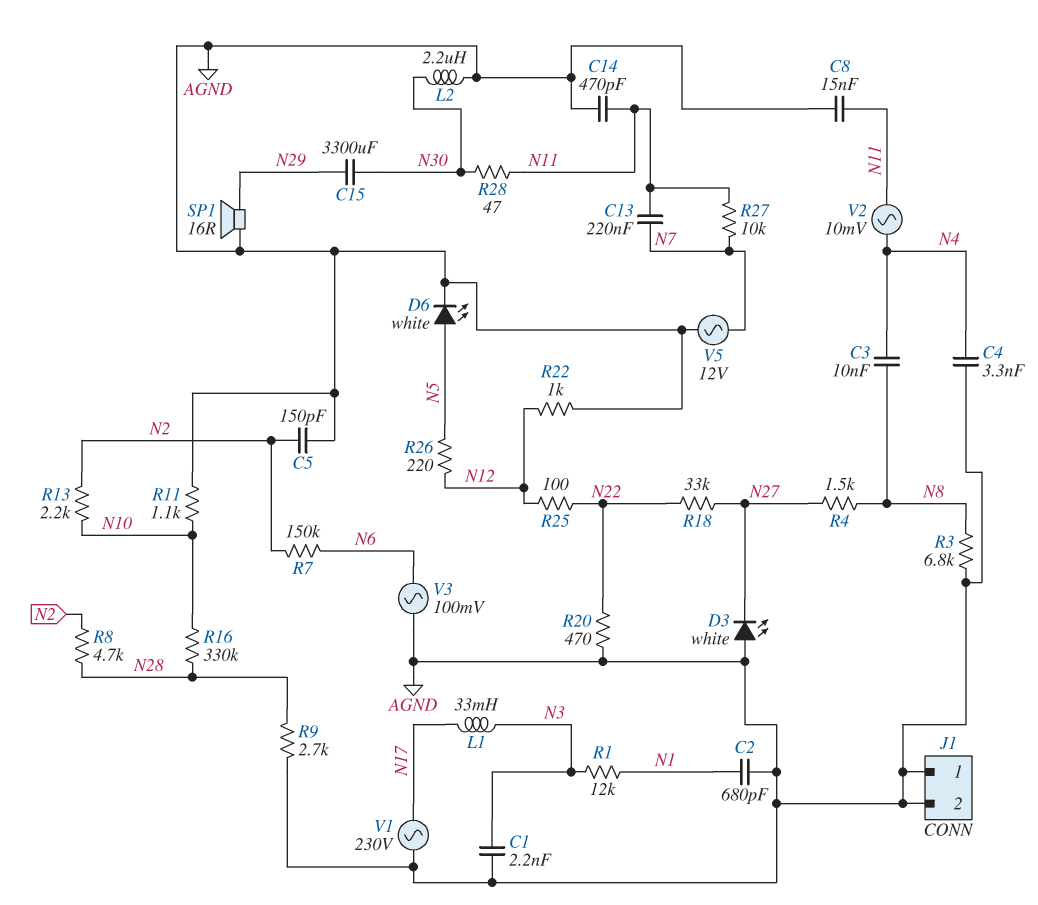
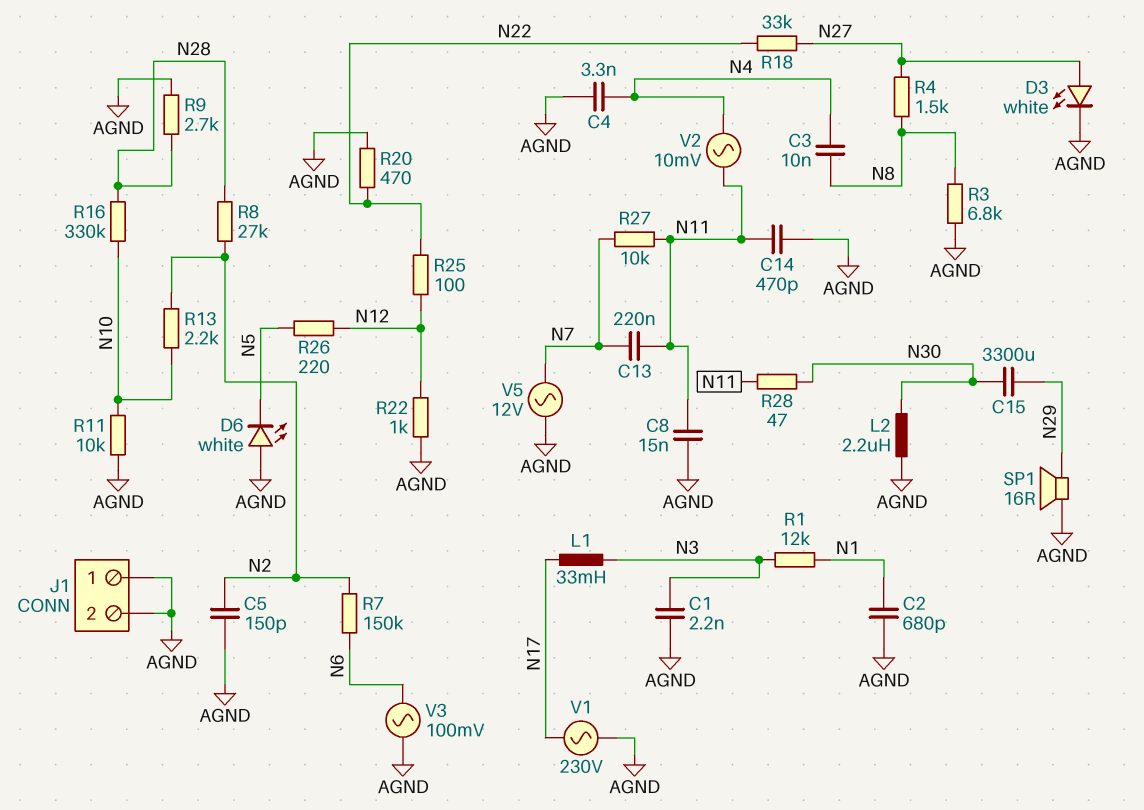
D3: LED white (A AGND, K N27) -> LED white (A N27, K AGND)
D6: LED white (A N5, K AGND) -> LED white (A AGND, K N5)
R8: 4.7k (N2, N28) -> 27k (N2, N28)
R11: 1.1k (AGND, N10) -> 10k (AGND, N10)

